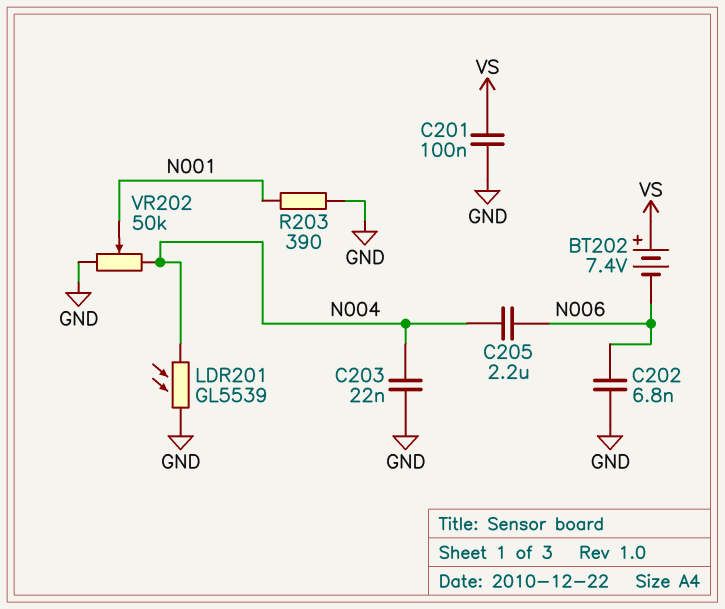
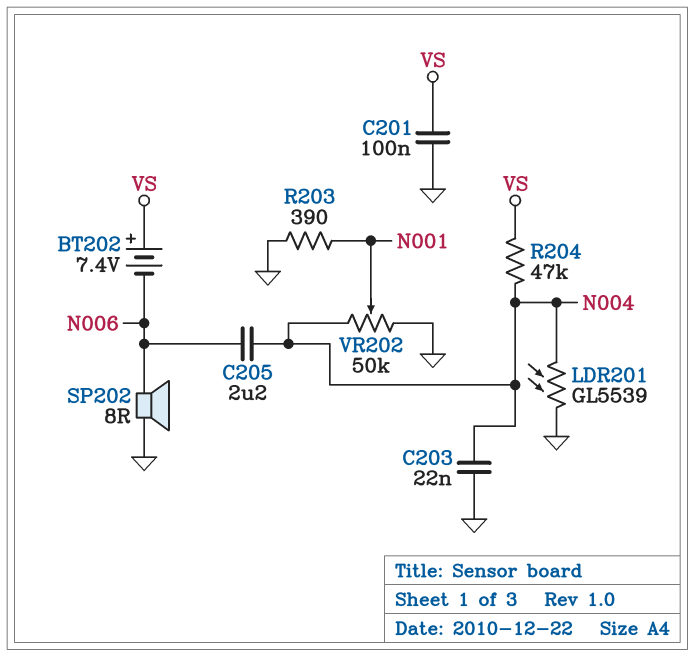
C202: 6.8nF (GND, N006) -> none
R204: none -> 47k (N004, VS)
SP202: none -> speaker 8R (GND, N006)

